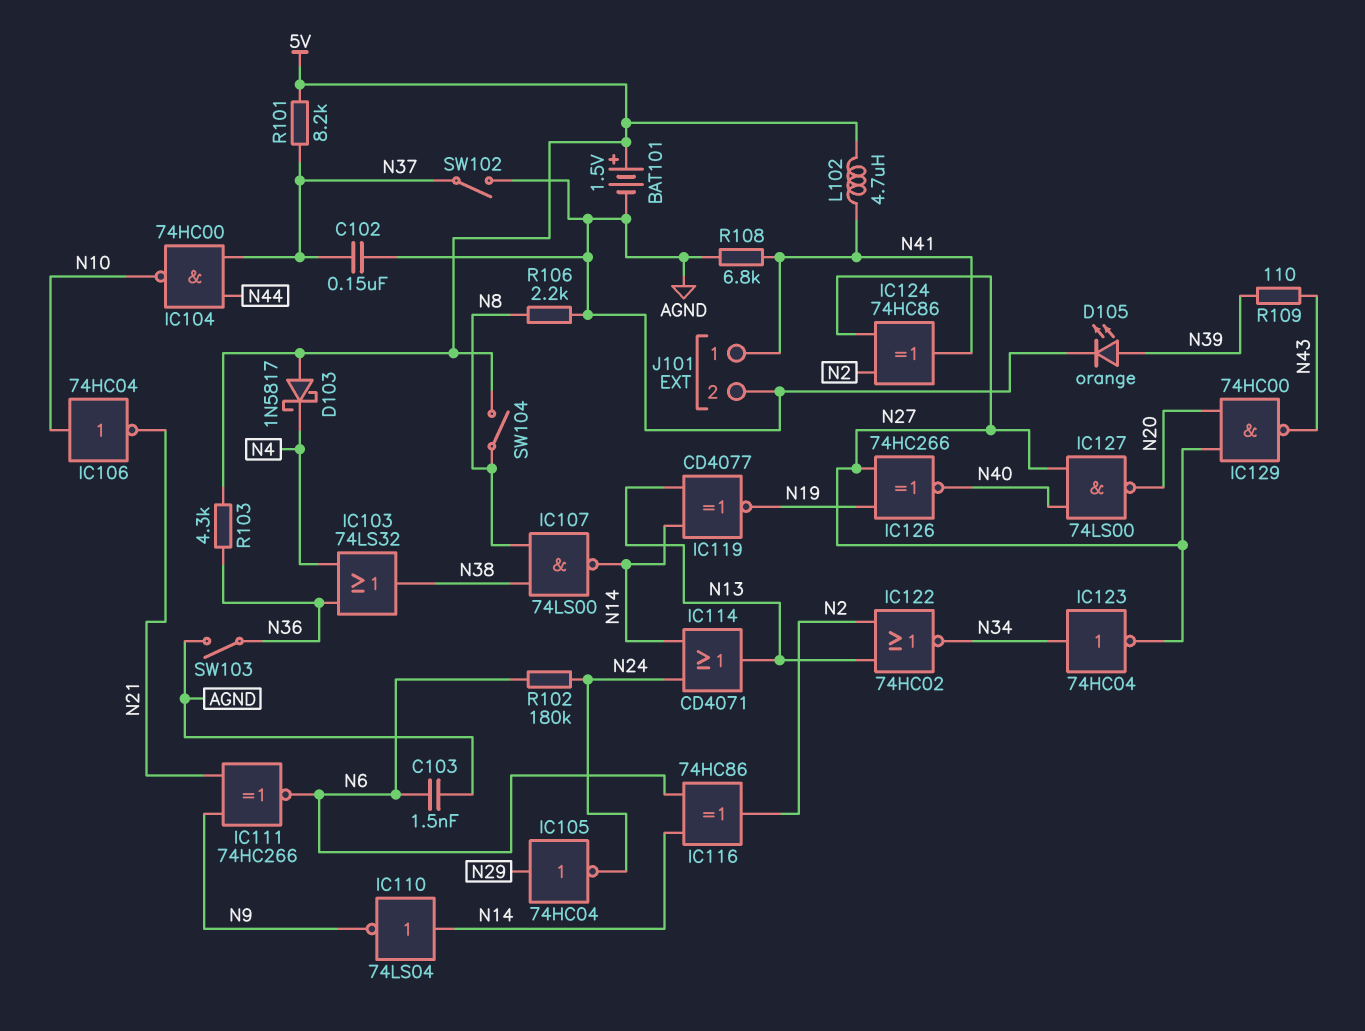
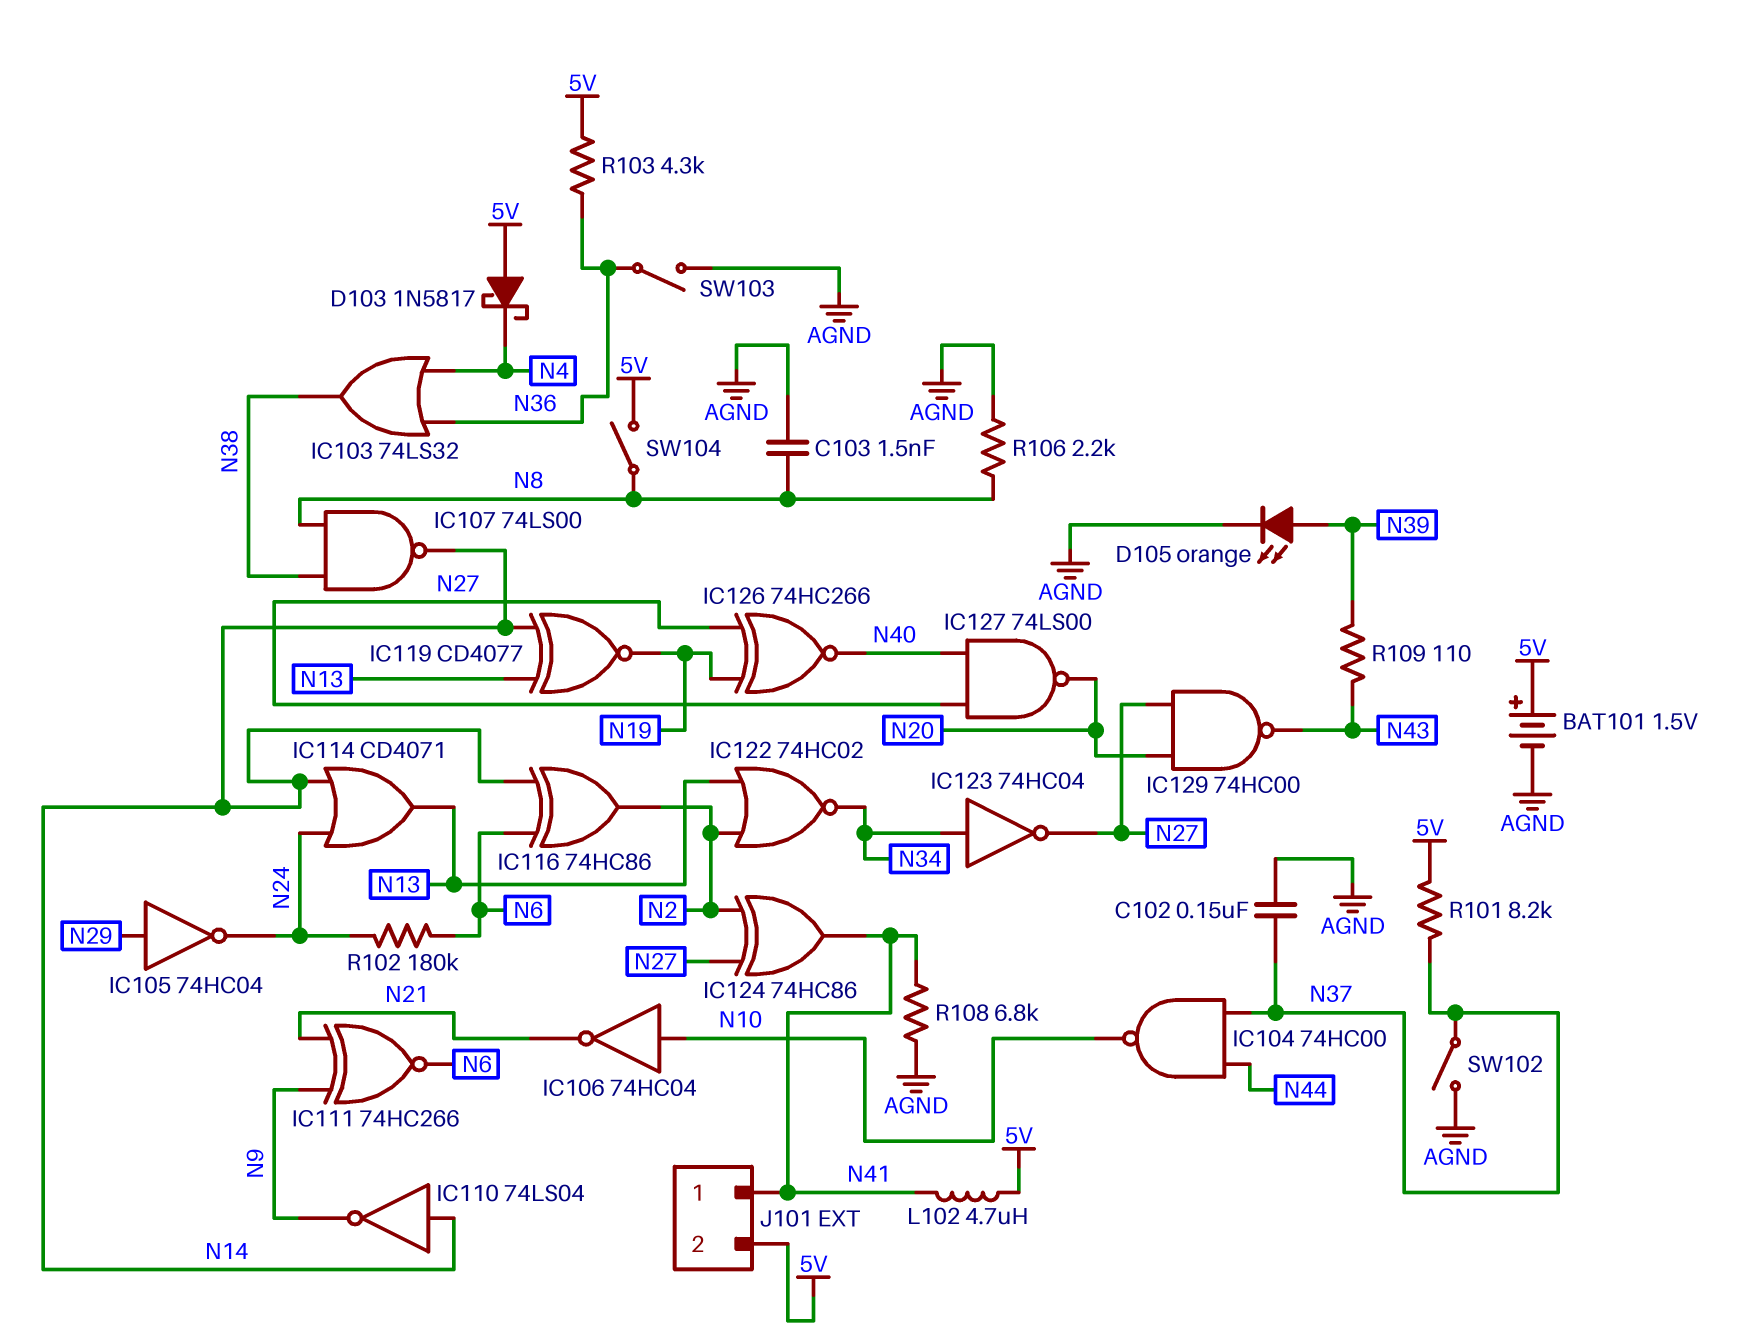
C103: 1.5nF (AGND, N6) -> 1.5nF (AGND, N8)
J101 pin 2: AGND -> 5V

